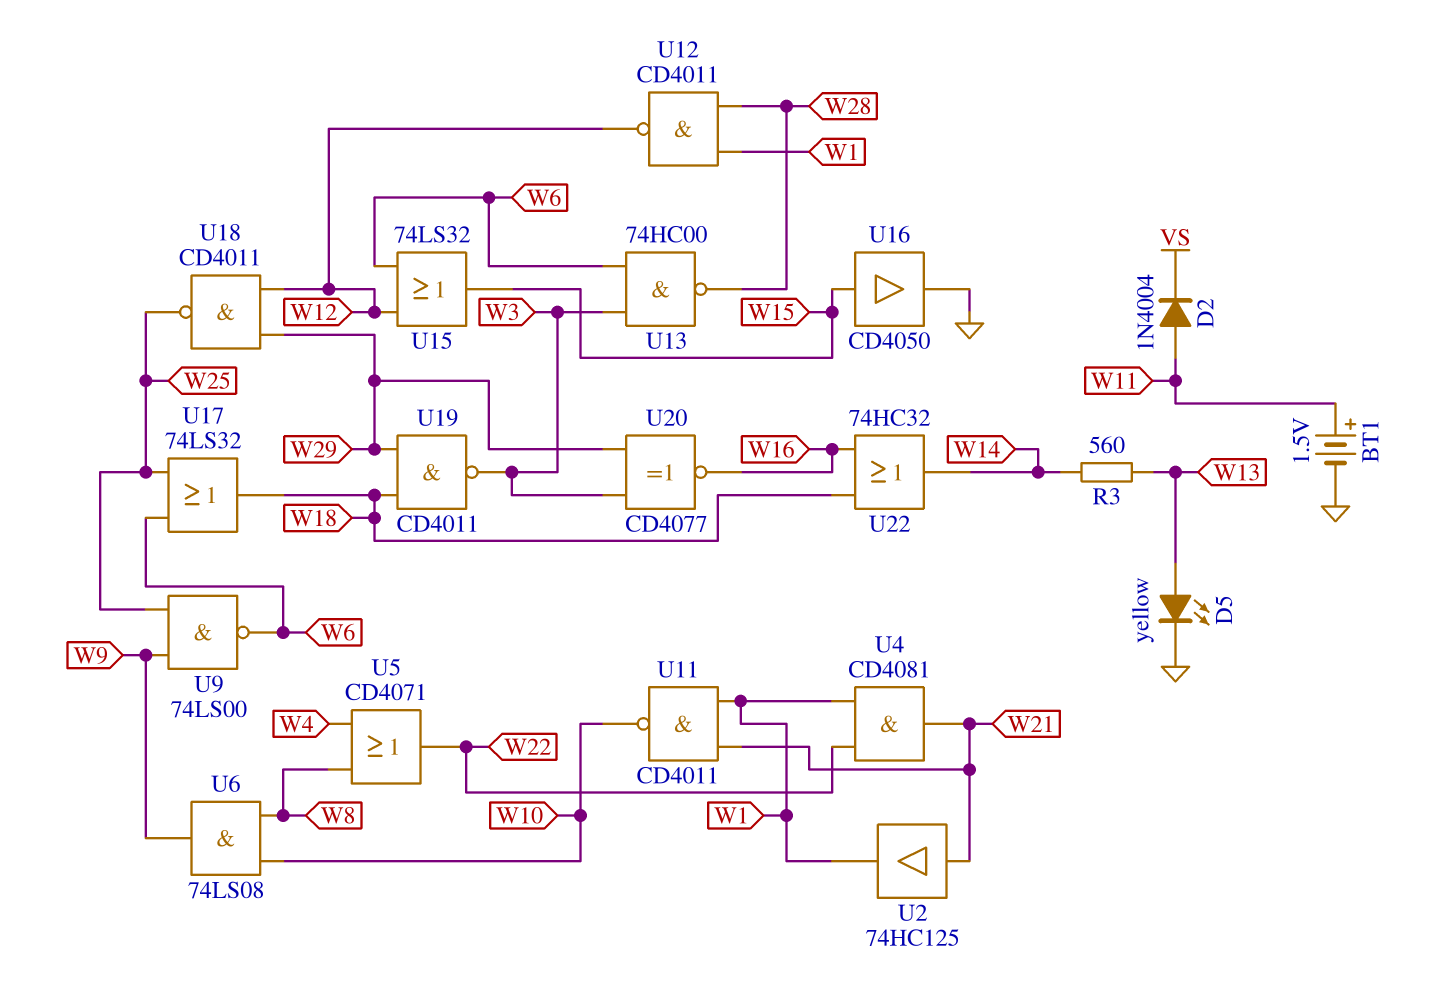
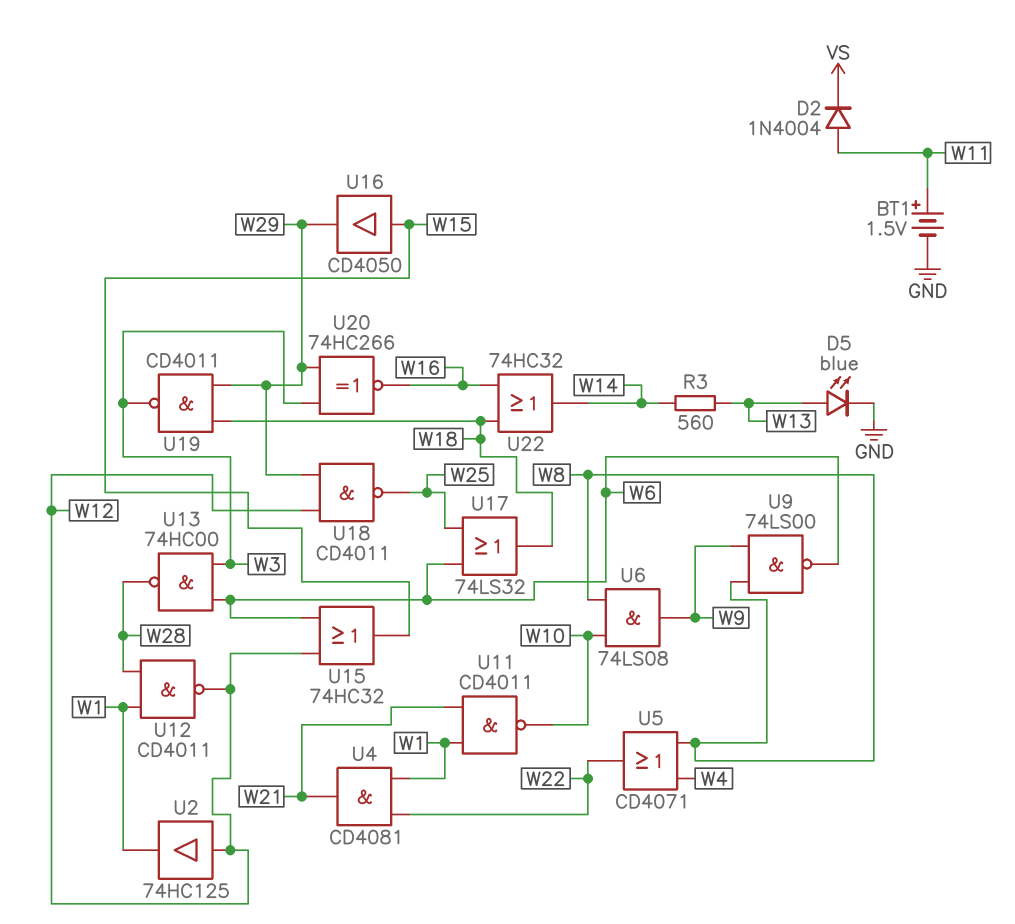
D5: LED yellow (A W13, K GND) -> LED blue (A W13, K GND)
U2: buffer 74HC125 (in W21, out W1) -> buffer 74HC125 (in W12, out W1)
U9: NAND 74LS00 (in W9, in W25, out W6) -> NAND 74LS00 (in W8, in W9, out W6)
U15: OR 74LS32 (in W6, in W12, out W15) -> OR 74HC32 (in W6, in W12, out W15)
U16: buffer CD4050 (in W15, out GND) -> buffer CD4050 (in W15, out W29)
U20: XNOR CD4077 (in W3, in W29, out W16) -> XNOR 74HC266 (in W3, in W29, out W16)

